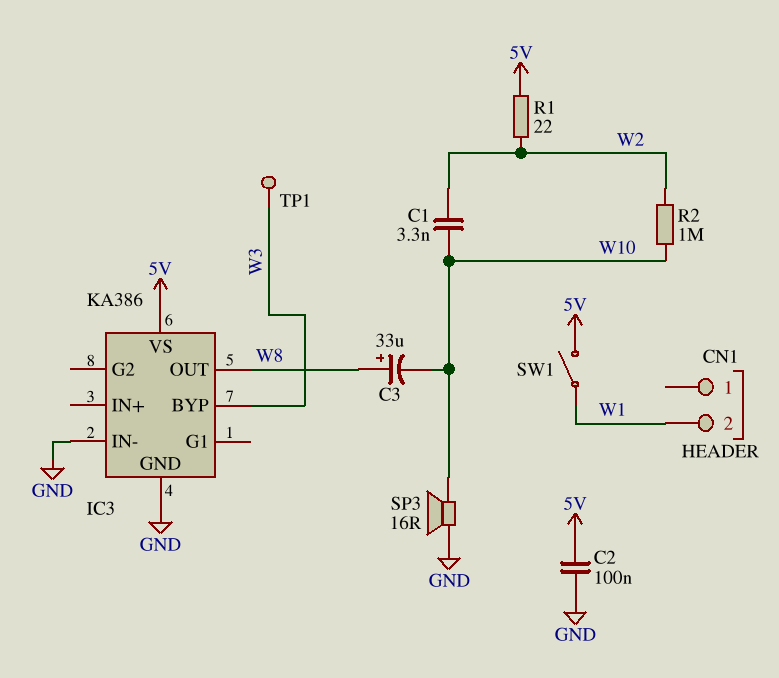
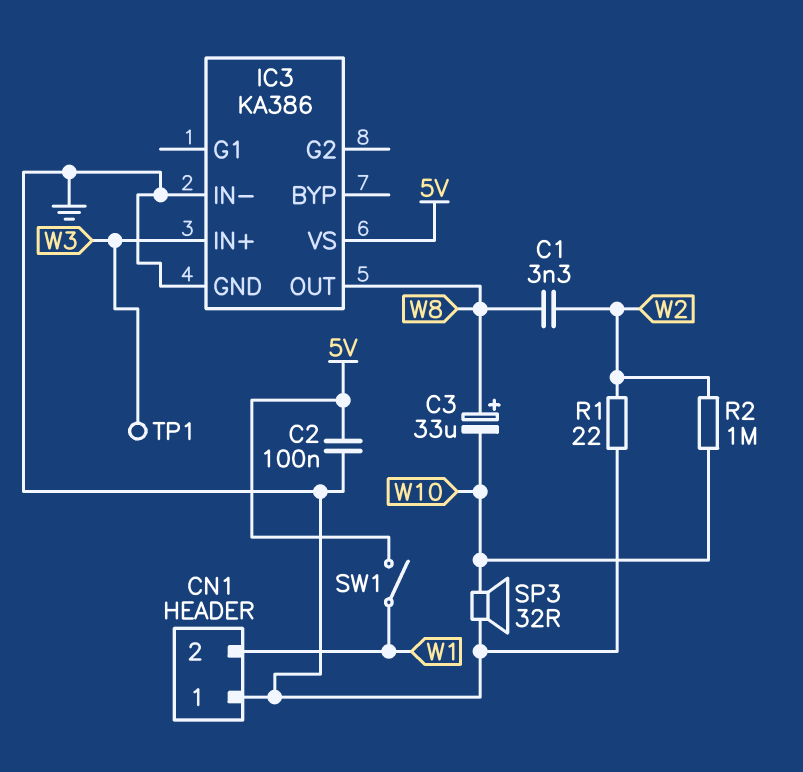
C1: 3.3nF (W2, W10) -> 3.3nF (W2, W8)
CN1 pin 1: none -> GND
IC3 pin BYP: W3 -> none
IC3 pin IN+: none -> W3
R1: 22 (5V, W2) -> 22 (GND, W2)
SP3: speaker 16R (GND, W10) -> speaker 32R (GND, W10)

